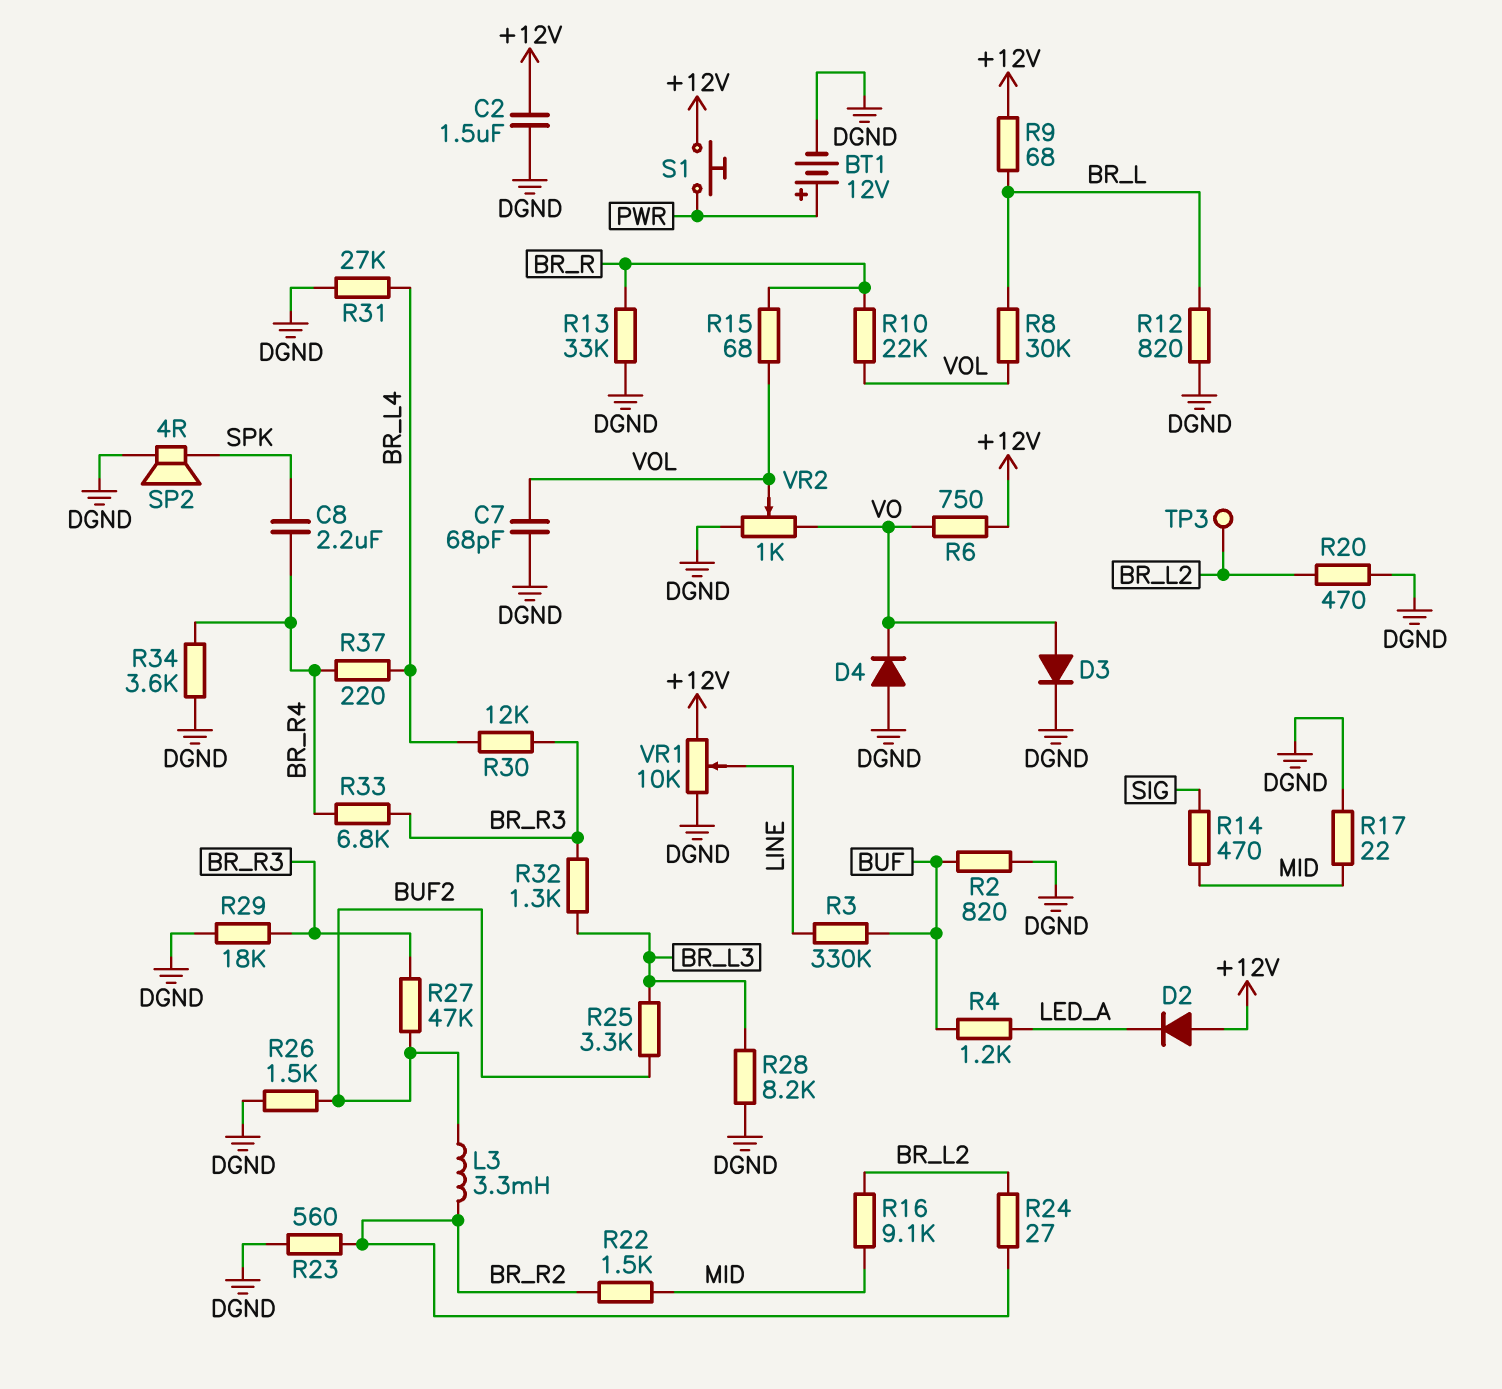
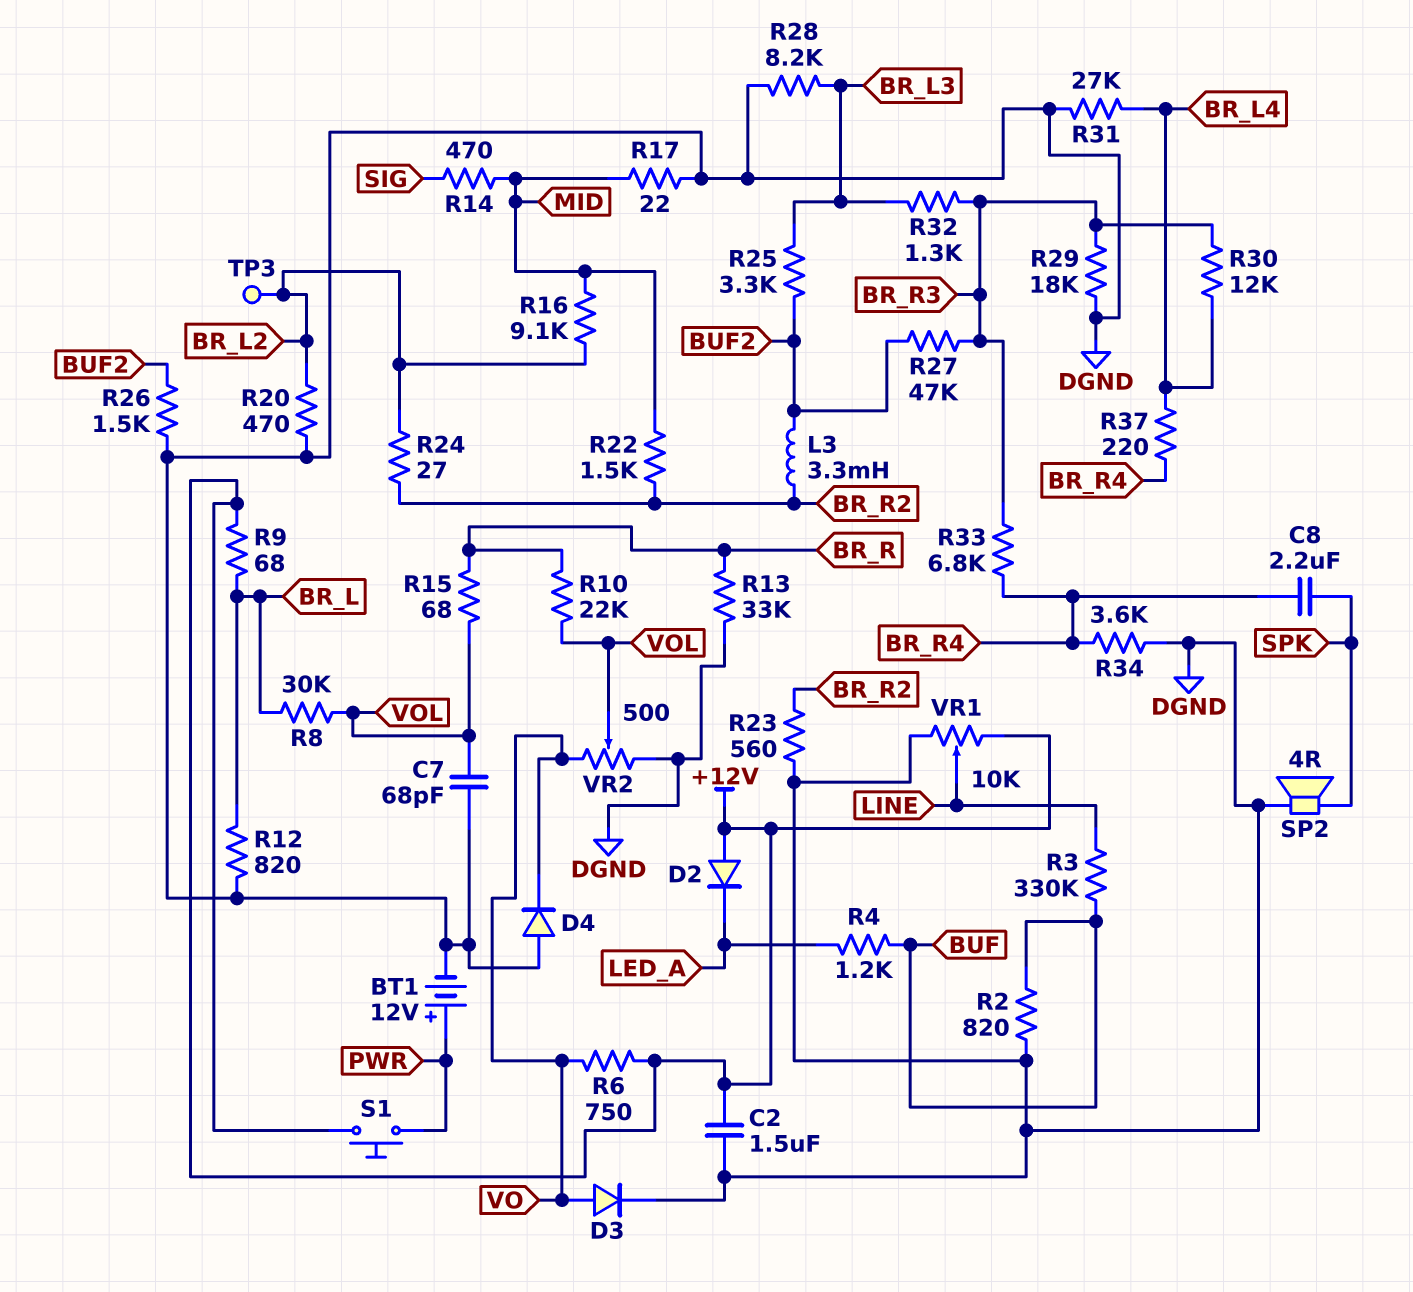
VR2: 1k (DGND, VO, wiper VOL) -> 500 (DGND, VO, wiper VOL)

